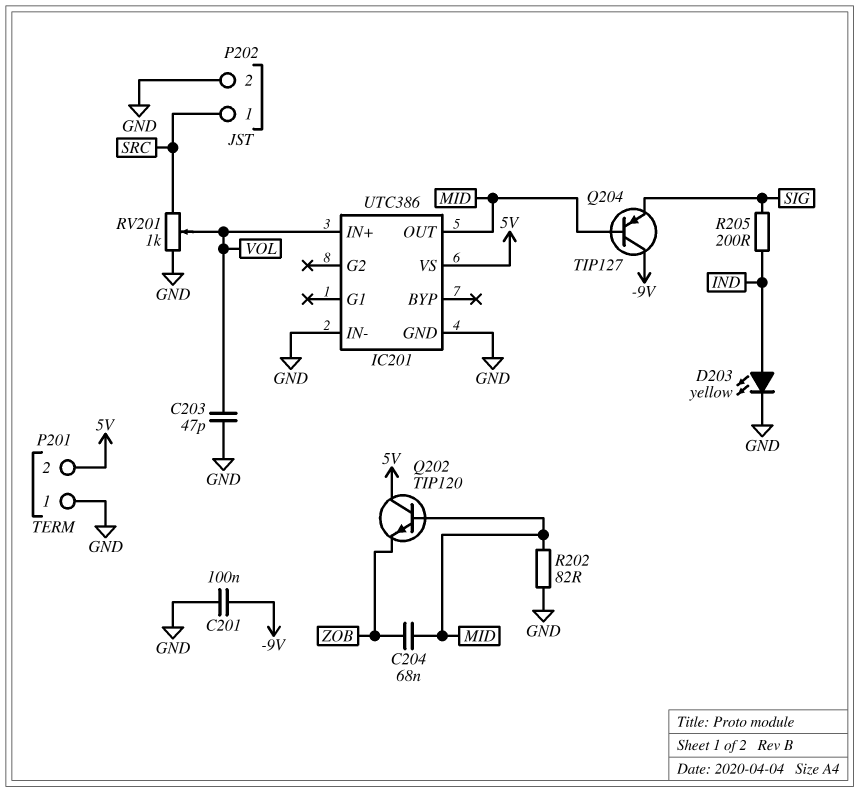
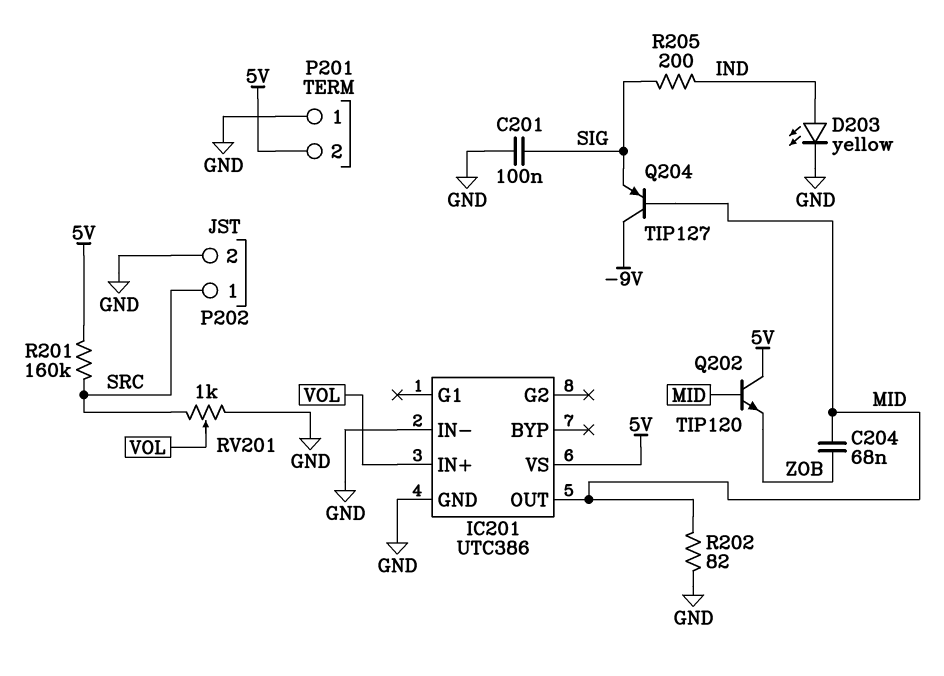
C201: 100nF (-9V, GND) -> 100nF (GND, SIG)
C203: 47pF (GND, VOL) -> none
R201: none -> 160k (5V, SRC)

